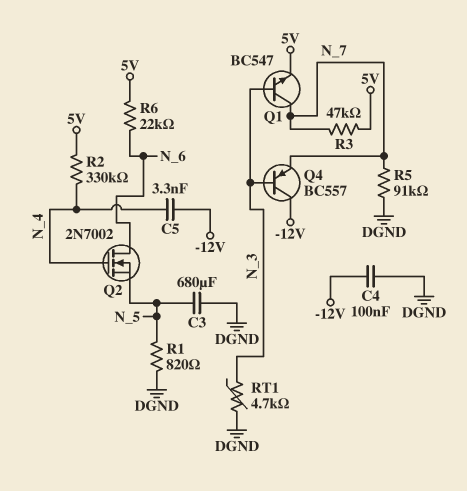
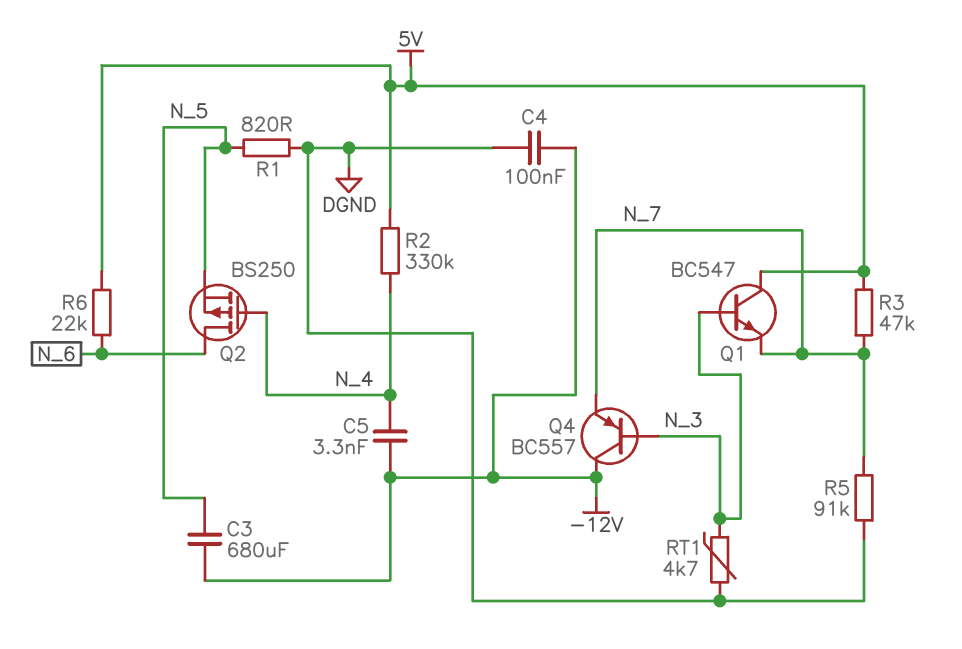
C3: 680uF (DGND, N_5) -> 680uF (-12V, N_5)
Q1: NPN BC547 (B N_3, C N_7, E 5V) -> NPN BC547 (B N_3, C 5V, E N_7)
Q2: NMOS 2N7002 (G N_4, D N_6, S N_5) -> PMOS BS250 (G N_4, D N_6, S N_5)

